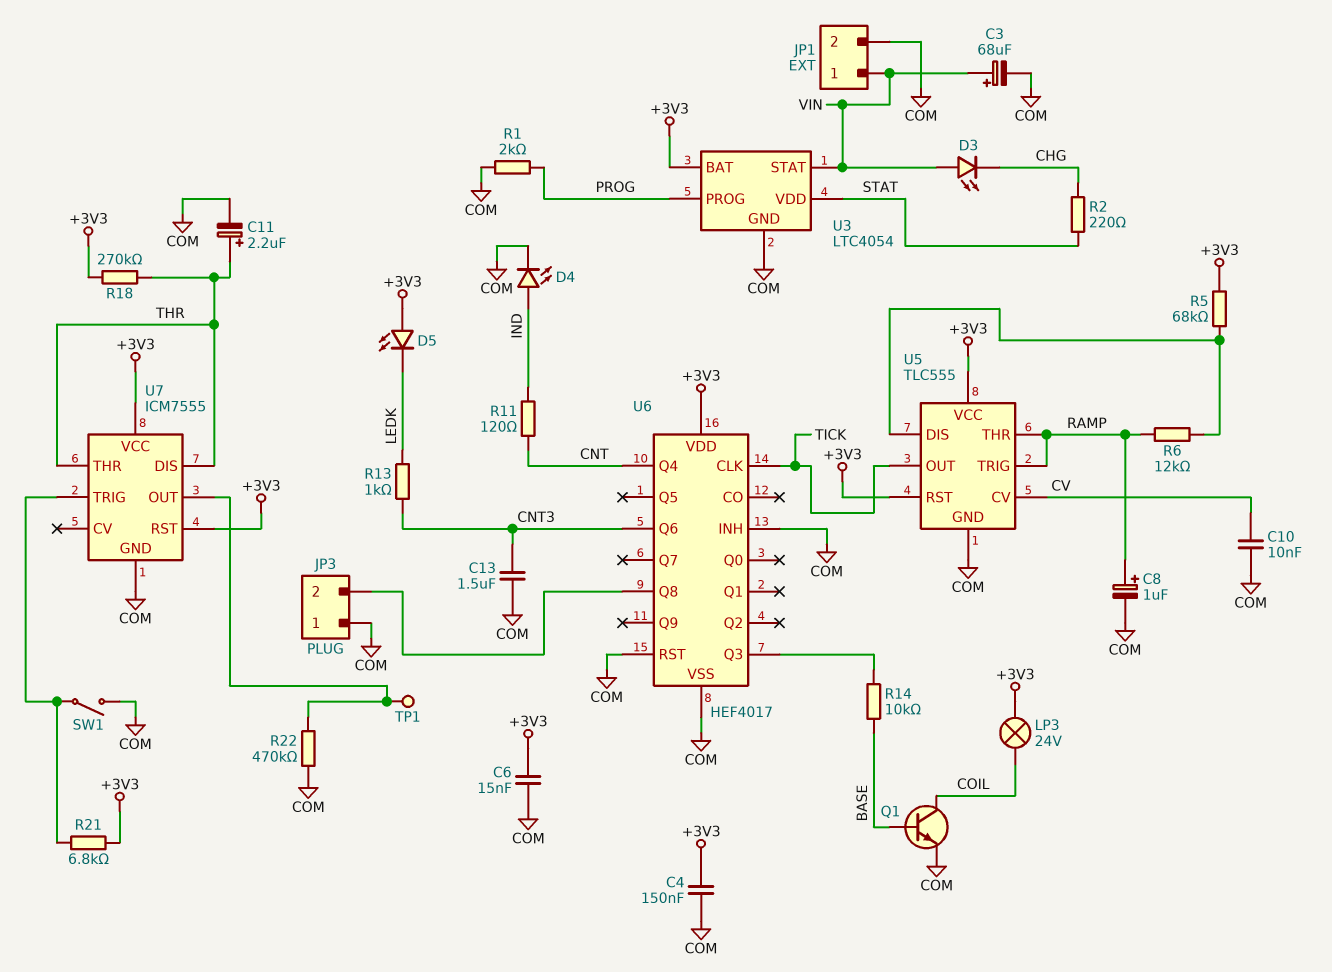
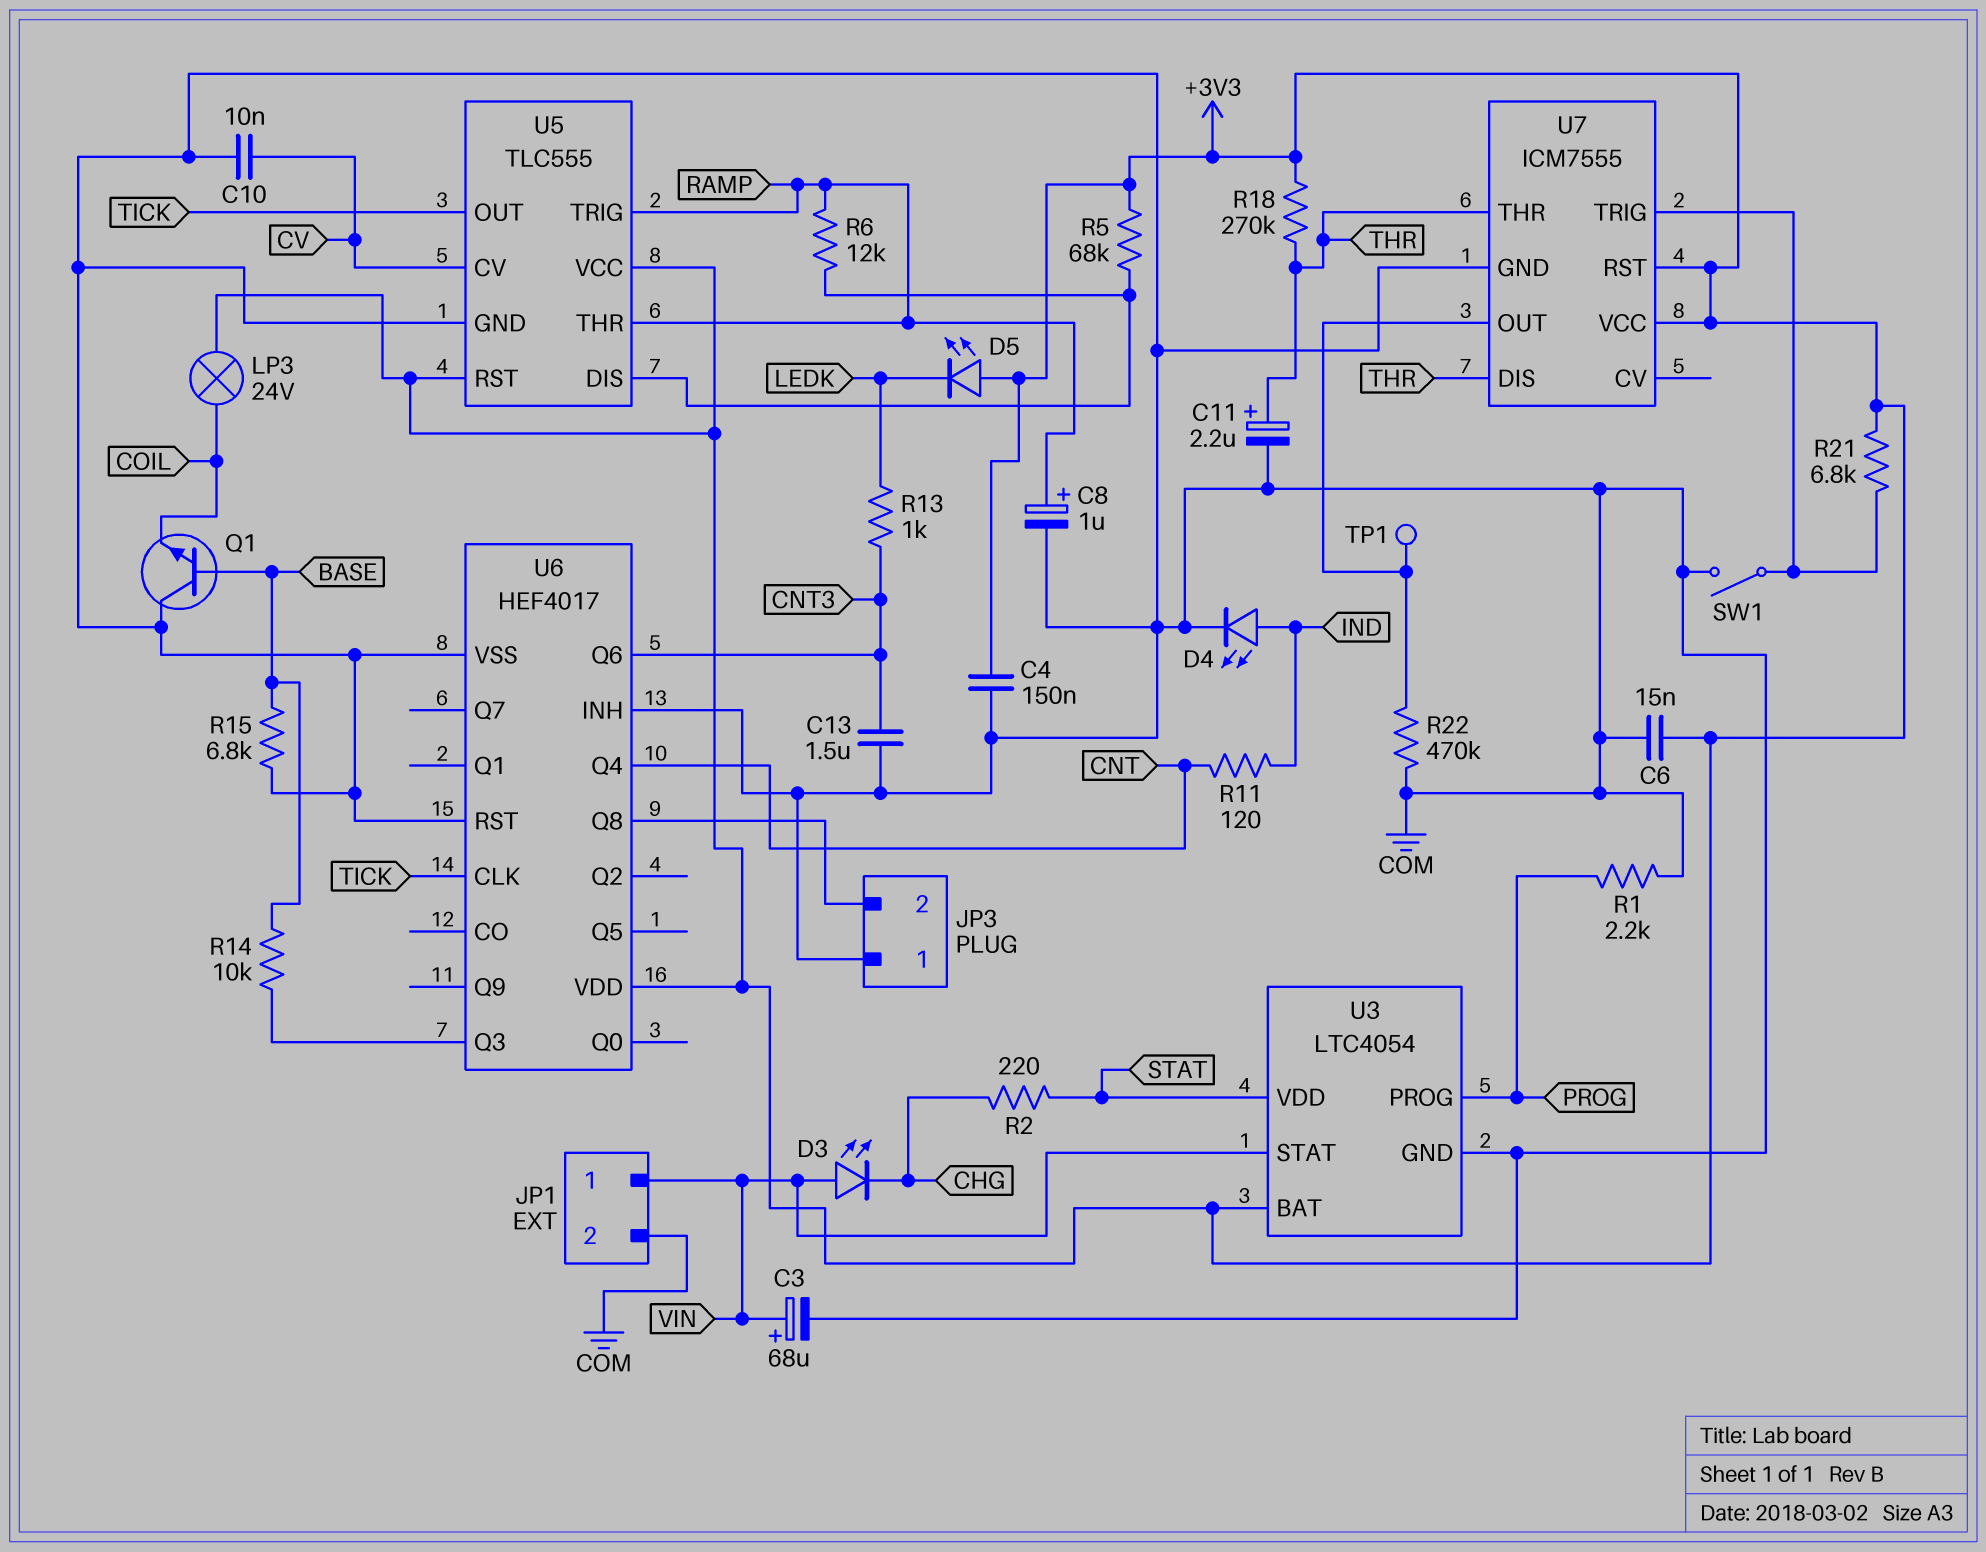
Q1: NPN (B BASE, C COIL, E COM) -> NPN (B BASE, C COM, E COIL)
R1: 2k (COM, PROG) -> 2.2k (COM, PROG)
R15: none -> 6.8k (BASE, COM)

